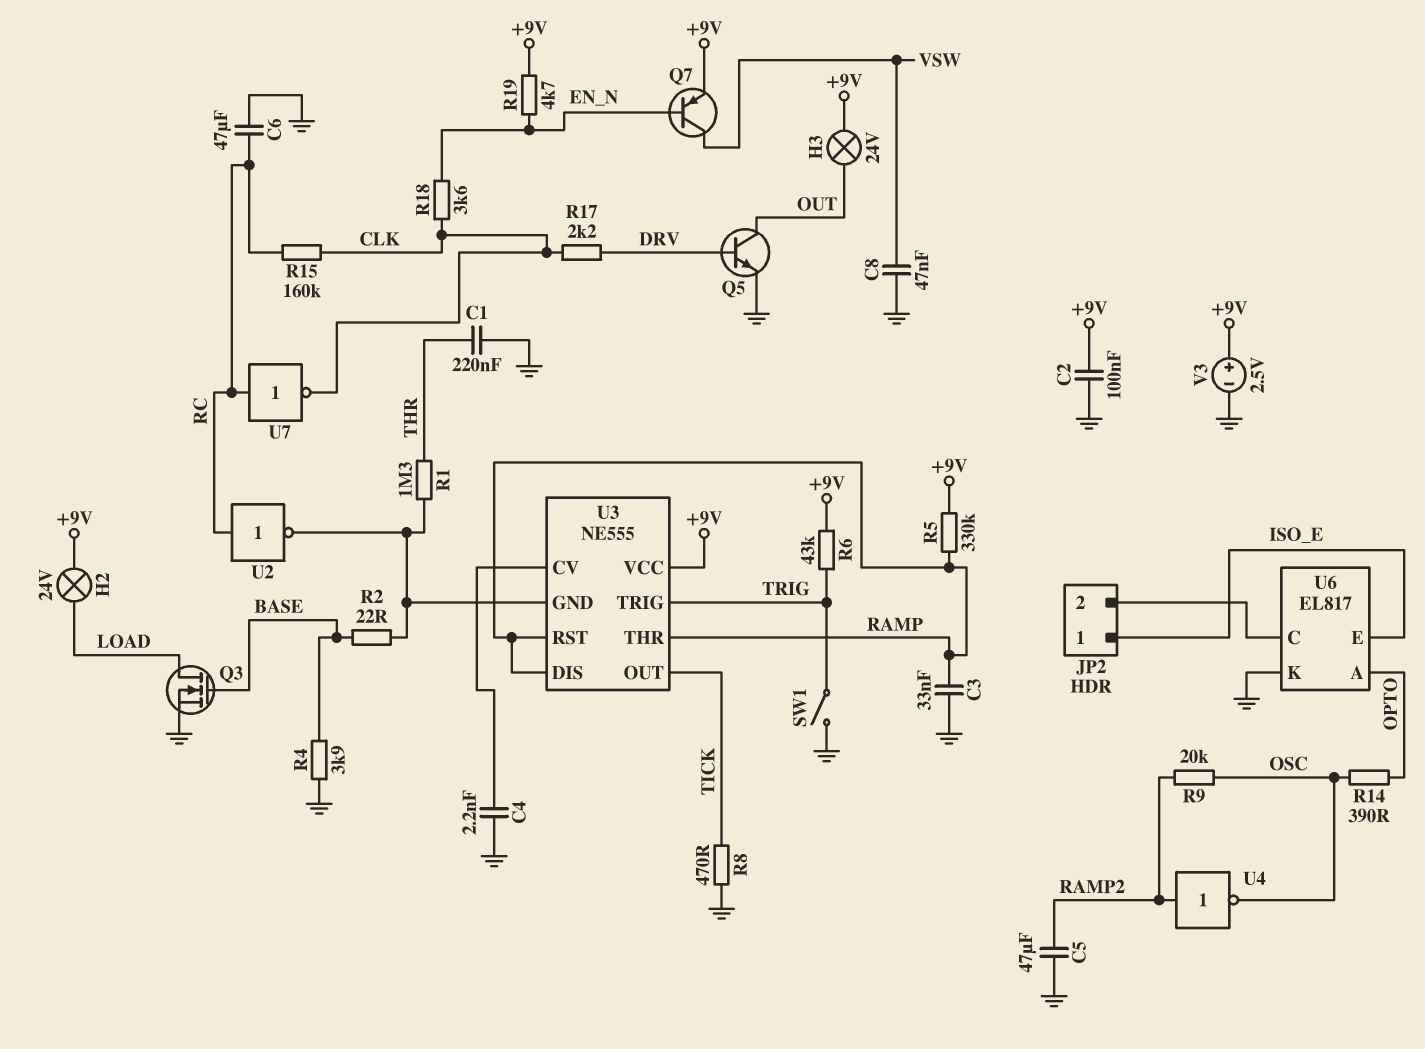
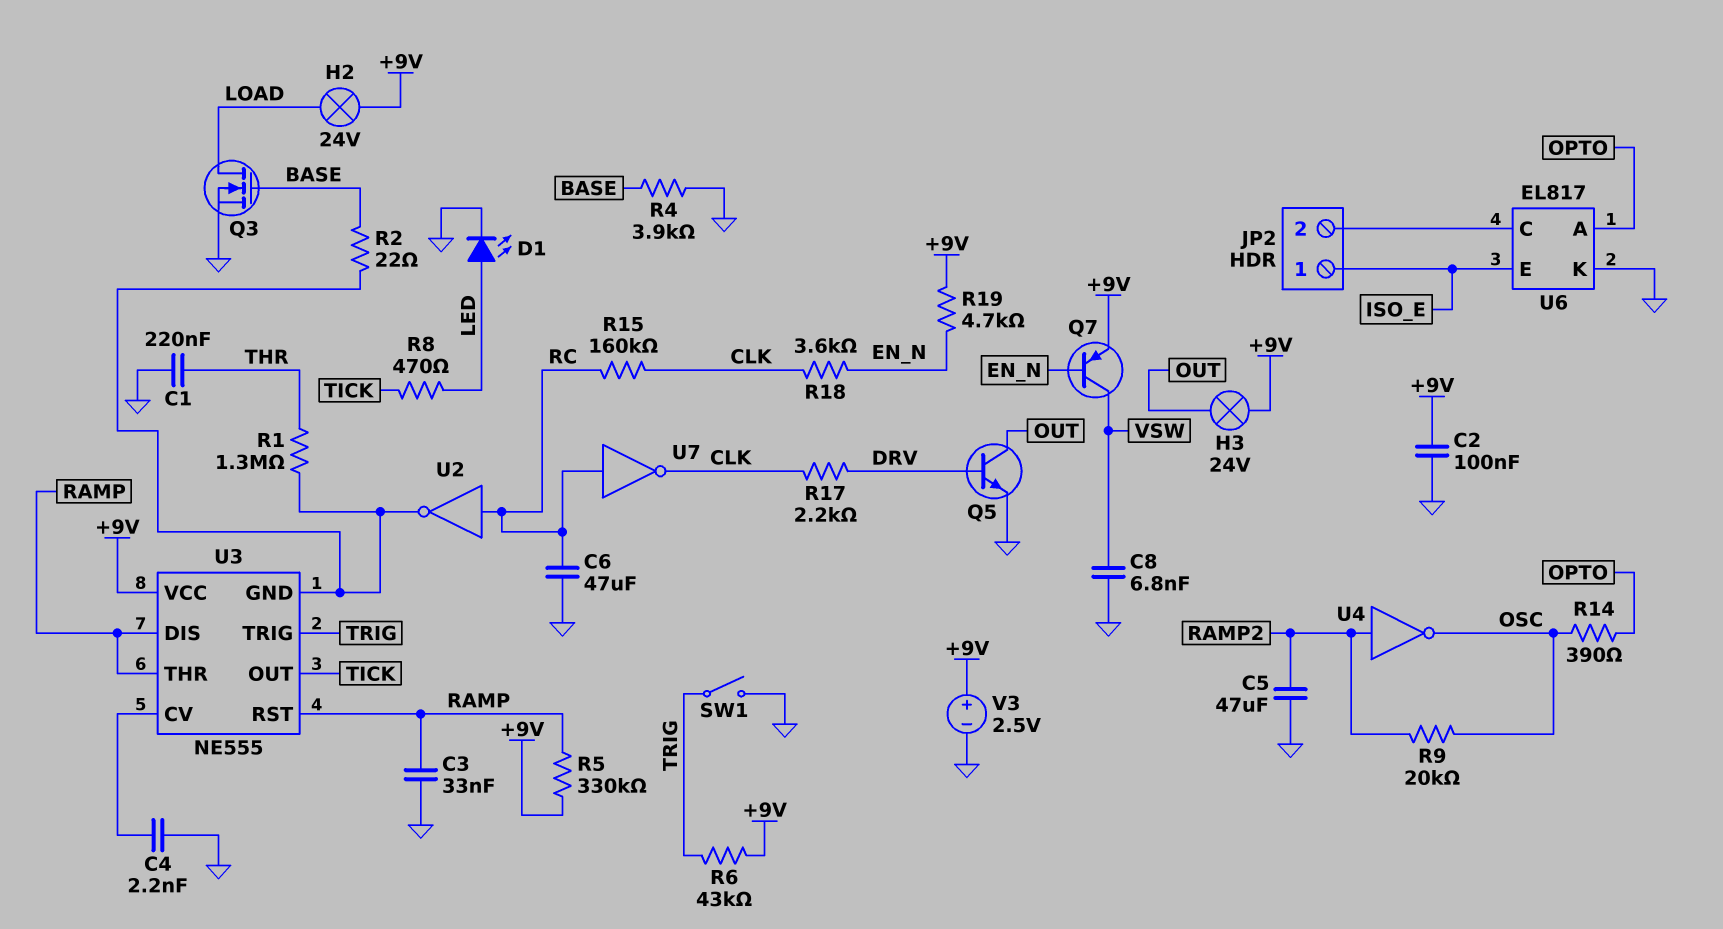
C8: 47nF (GND, VSW) -> 6.8nF (GND, VSW)
D1: none -> LED (A LED, K GND)
R8: 470 (GND, TICK) -> 470 (LED, TICK)

